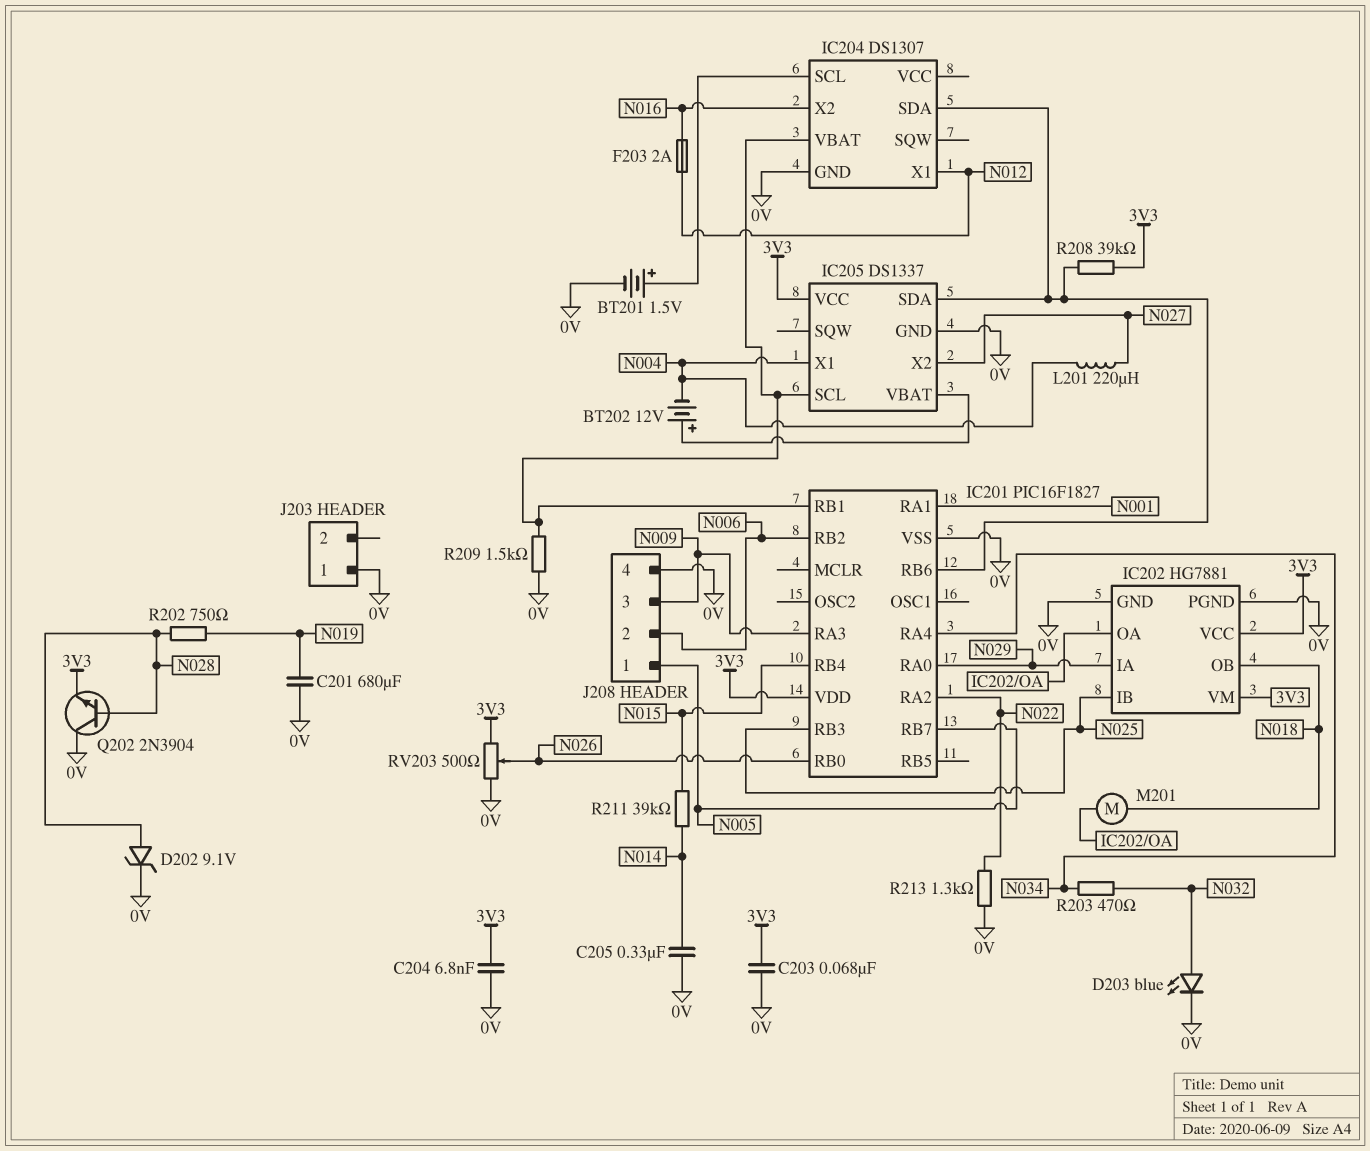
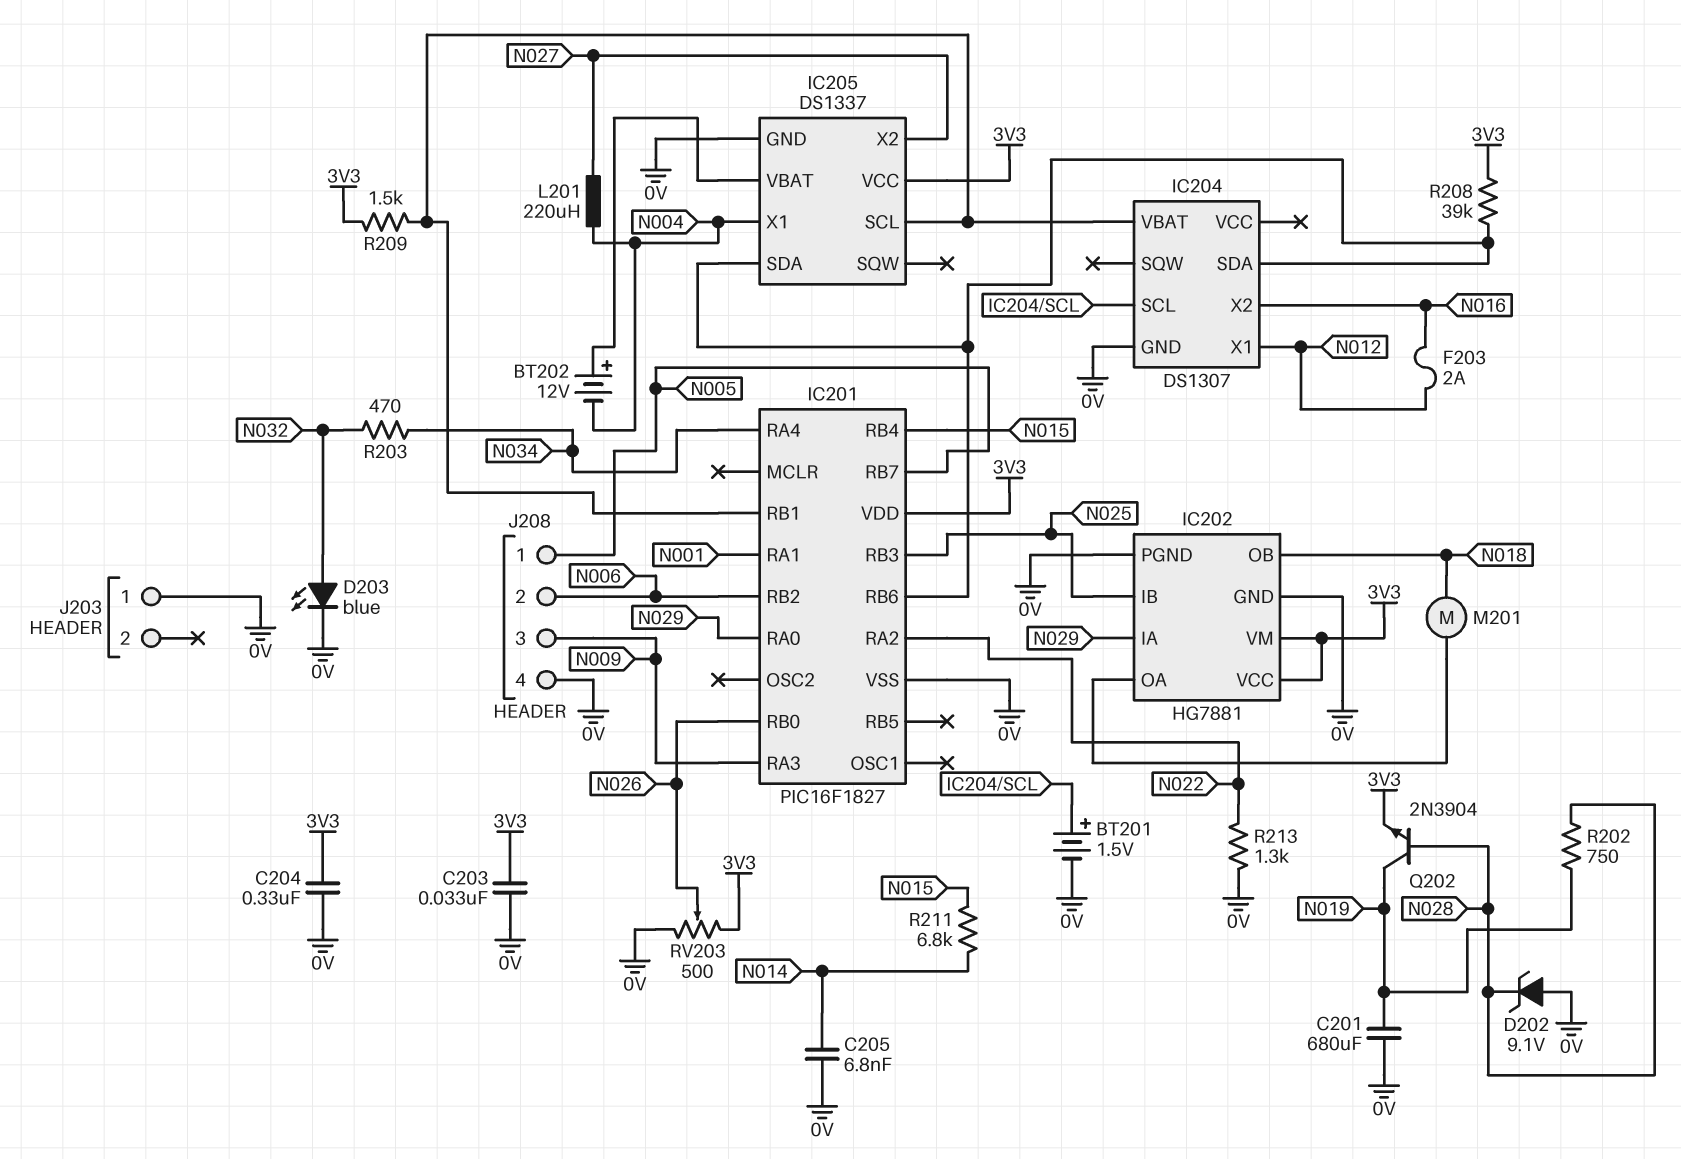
C203: 68nF (0V, 3V3) -> 33nF (0V, 3V3)
C204: 6.8nF (0V, 3V3) -> 330nF (0V, 3V3)
C205: 330nF (0V, N014) -> 6.8nF (0V, N014)
D202: zener 9.1V (A N028, K 0V) -> zener 9.1V (A 0V, K N028)
Q202: NPN 2N3904 (B N028, C 0V, E 3V3) -> NPN 2N3904 (B N028, C N019, E 3V3)
R209: 1.5k (0V, IC201/RB1) -> 1.5k (3V3, IC201/RB1)
R211: 39k (N014, N015) -> 6.8k (N014, N015)

